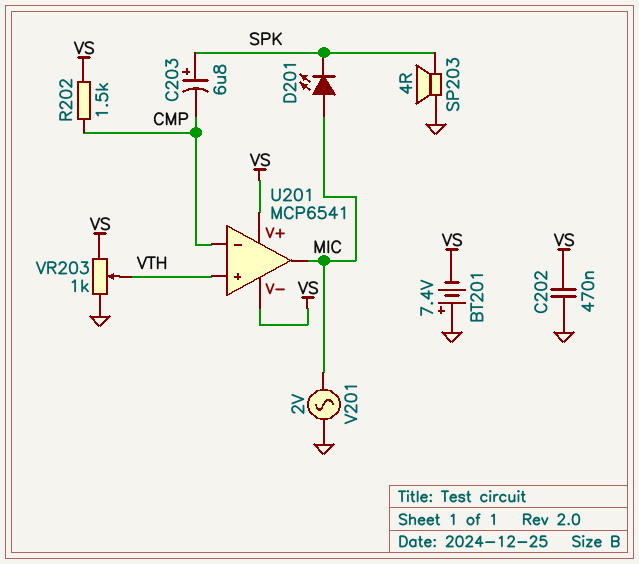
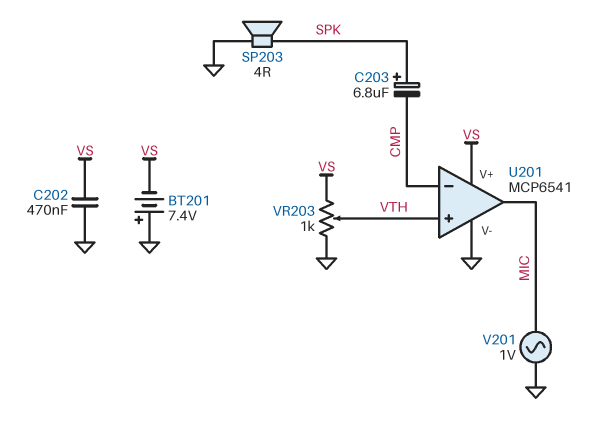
D201: LED (A MIC, K SPK) -> none
R202: 1.5k (CMP, VS) -> none
U201 pin V-: VS -> GND
V201: AC 2V (GND, MIC) -> AC 1V (GND, MIC)

